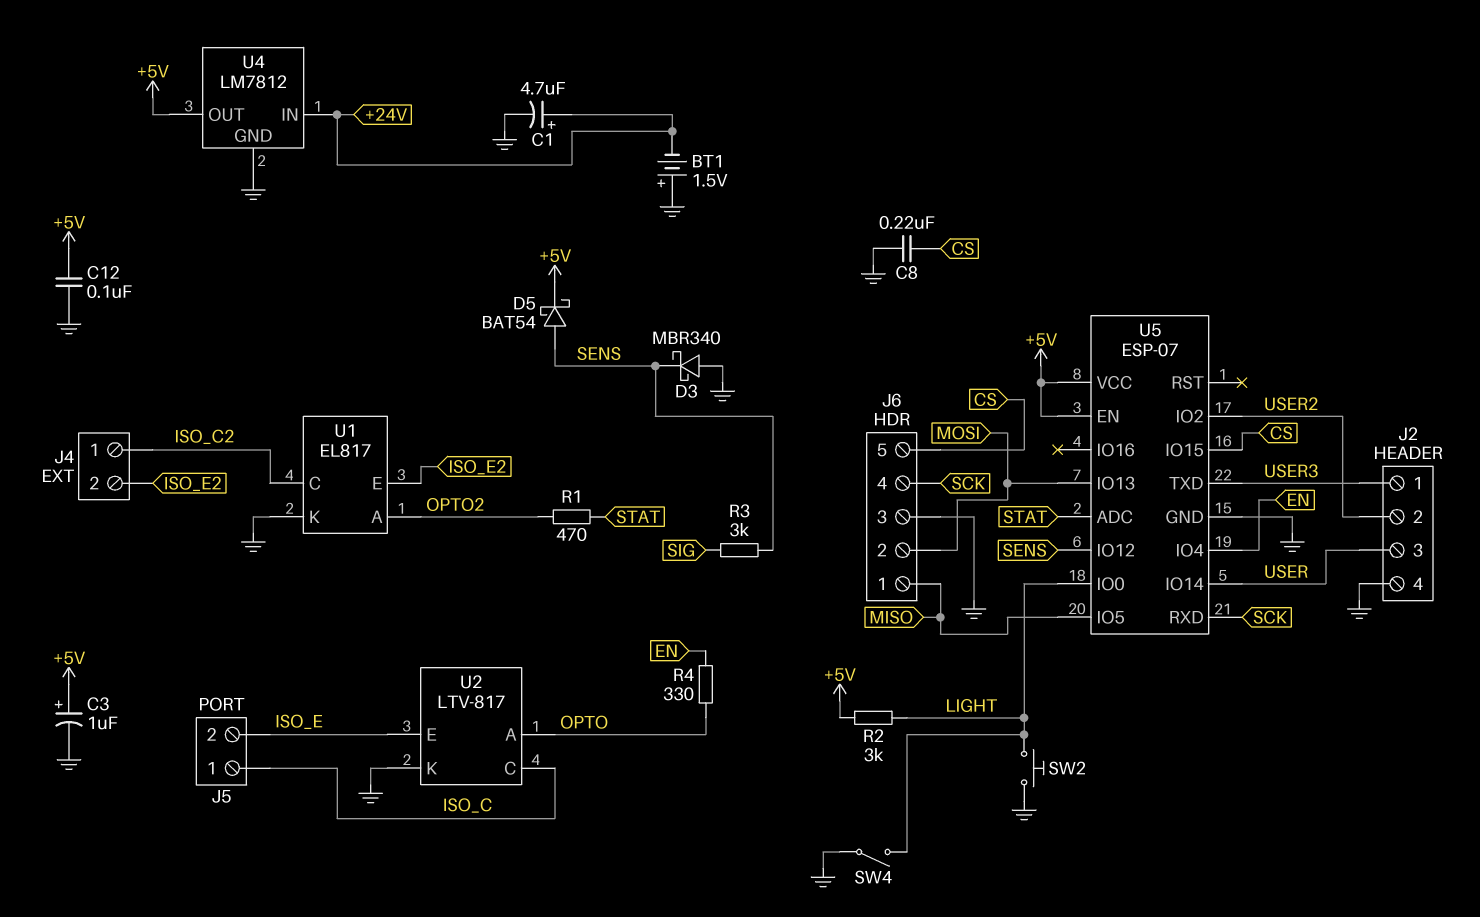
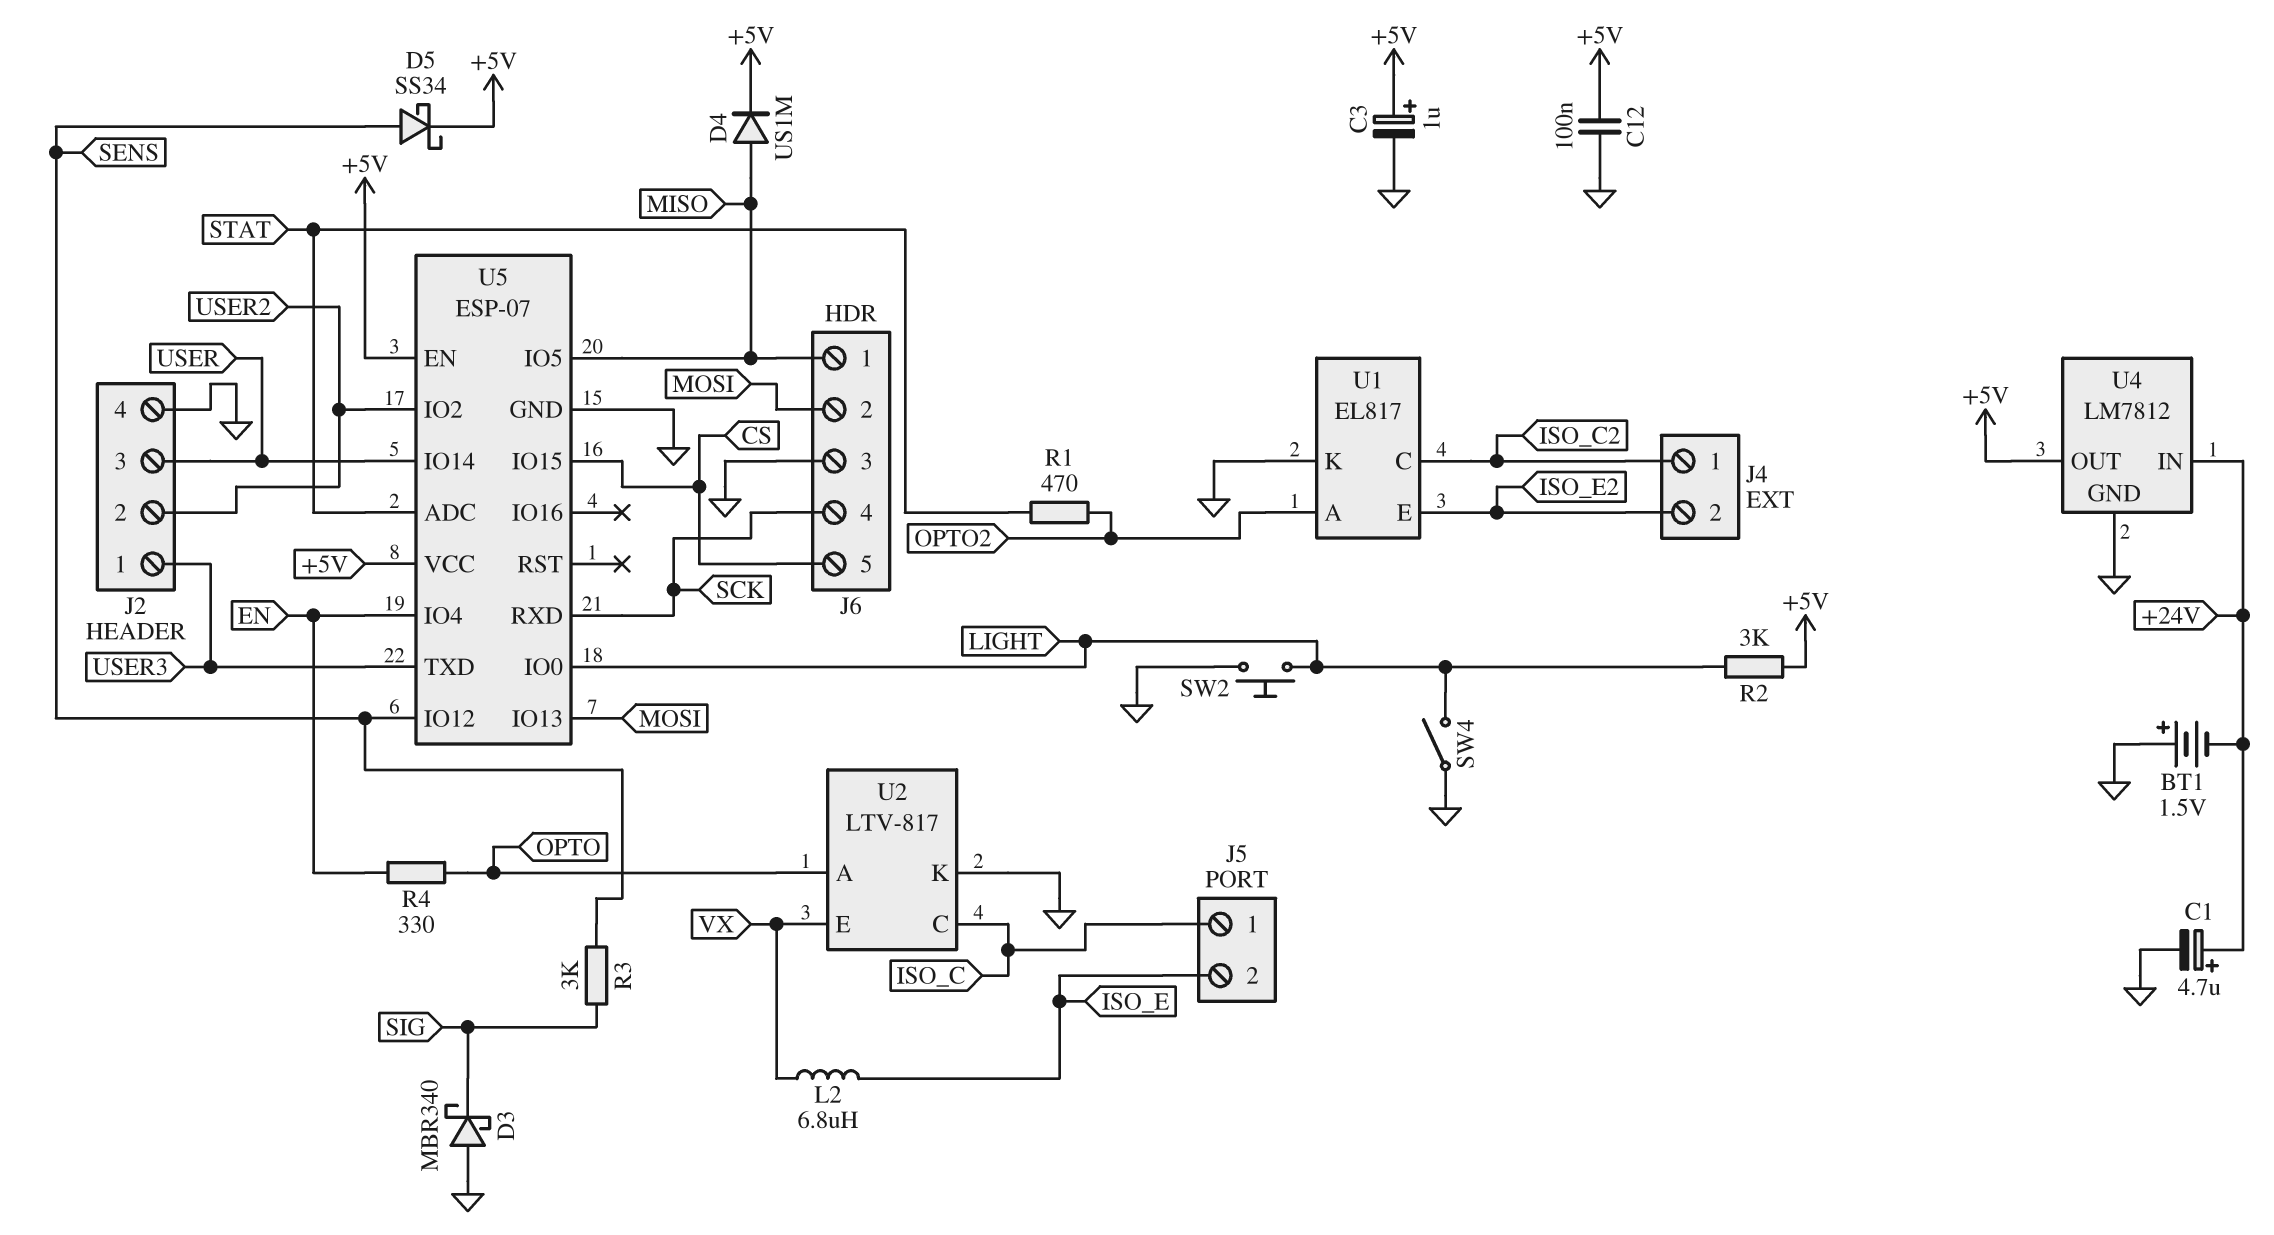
C8: 220nF (CS, GND) -> none
D3: schottky MBR340 (A GND, K SENS) -> schottky MBR340 (A GND, K SIG)
D4: none -> diode US1M (A MISO, K +5V)
D5: schottky BAT54 (A SENS, K +5V) -> schottky SS34 (A SENS, K +5V)
L2: none -> 6.8uH (ISO_E, VX)
U2 pin E: ISO_E -> VX

